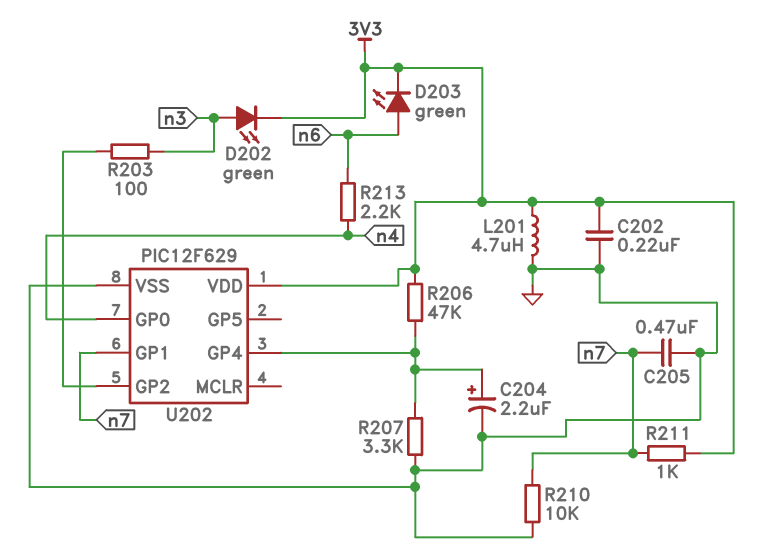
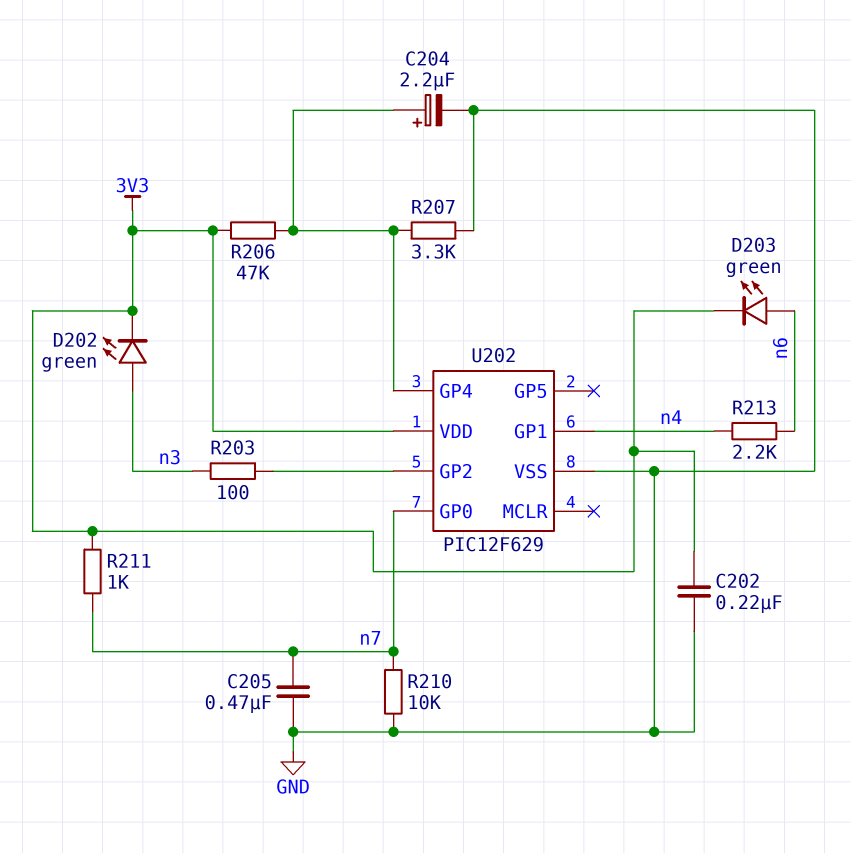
L201: 4.7uH (3V3, GND) -> none
U202 pin GP0: n4 -> n7
U202 pin GP1: n7 -> n4

